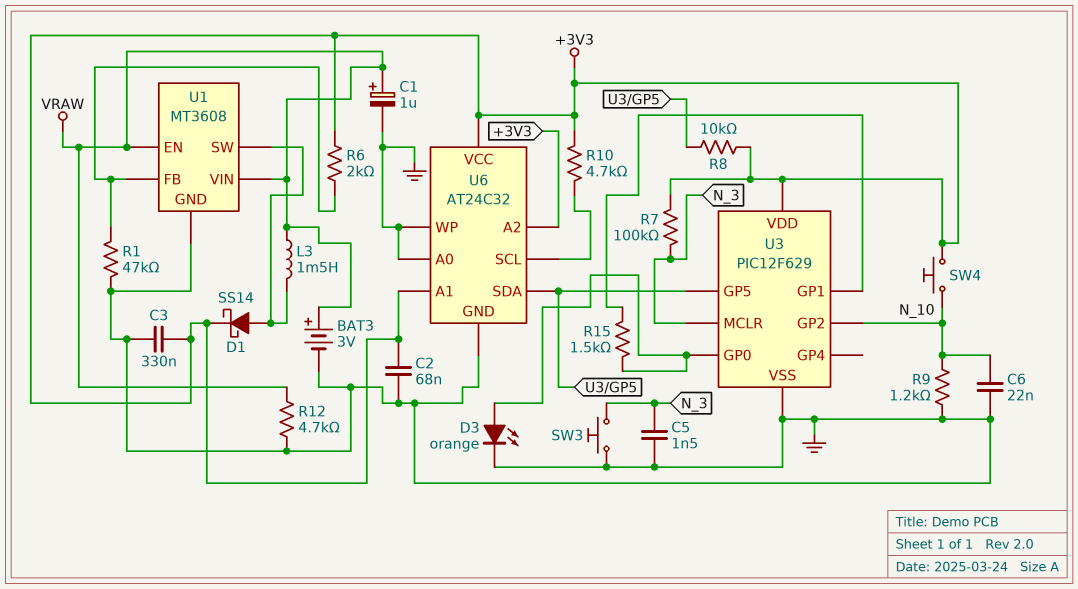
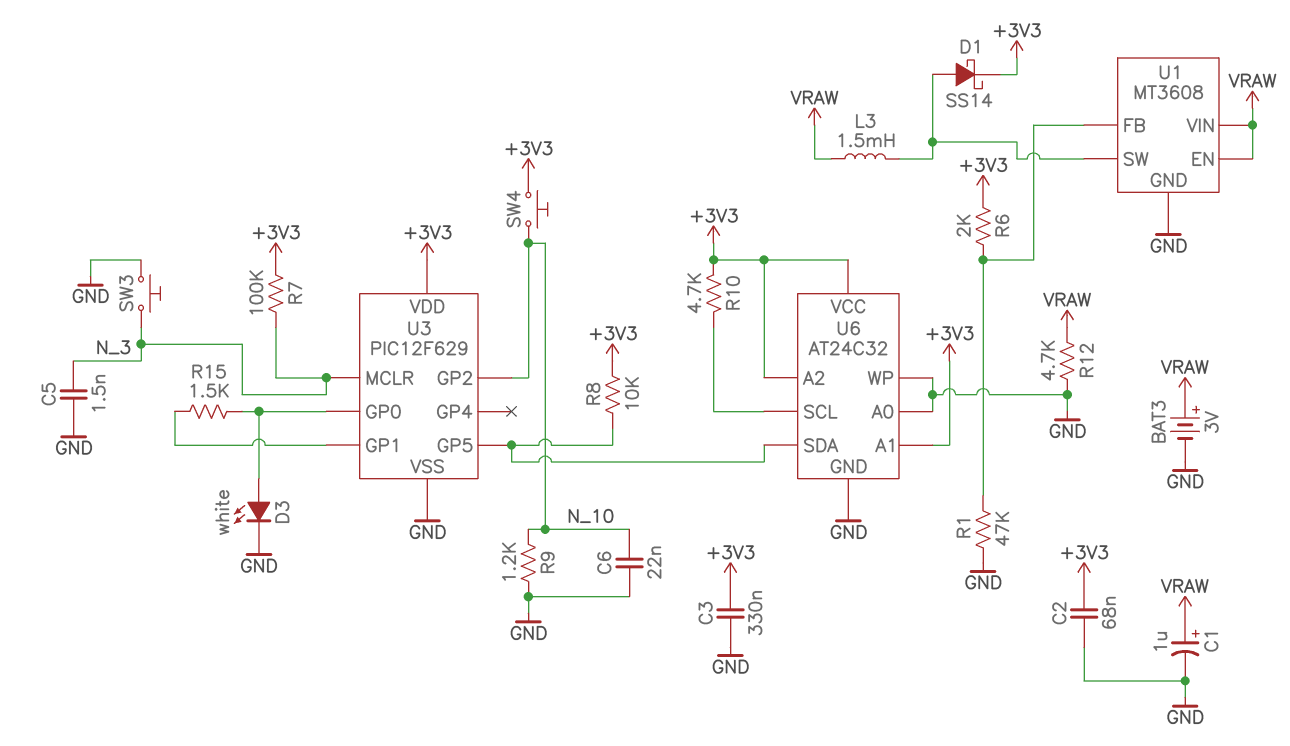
D3: LED orange (A U3/GP0, K GND) -> LED white (A U3/GP0, K GND)

